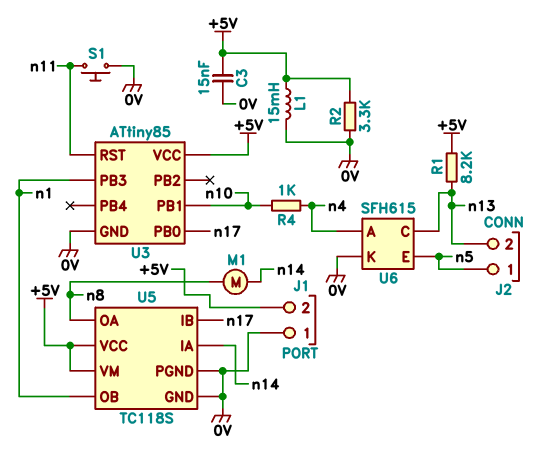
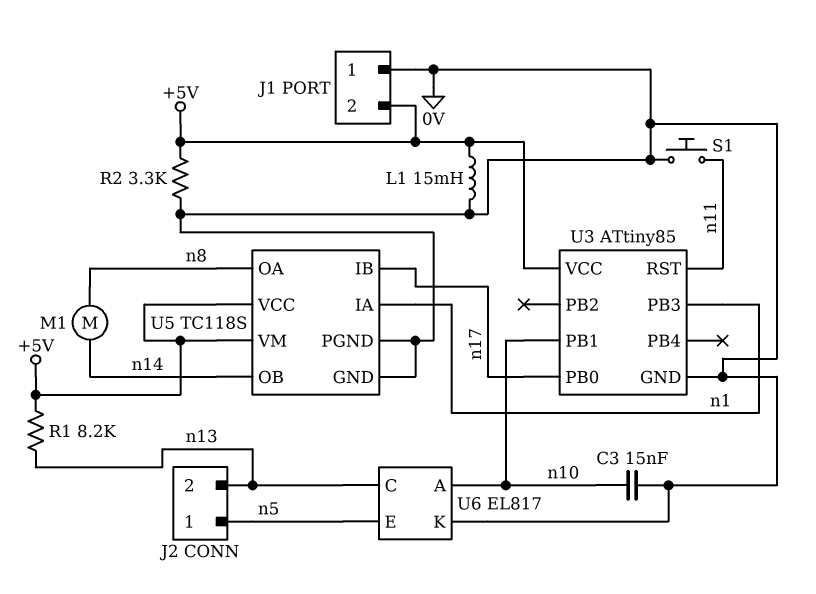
C3: 15nF (+5V, 0V) -> 15nF (0V, n10)
R4: 1k (n4, n10) -> none
U5 pin IA: n14 -> n1
U5 pin OB: n1 -> n14
U6: SFH615 -> EL817
U6 pin A: n4 -> n10

